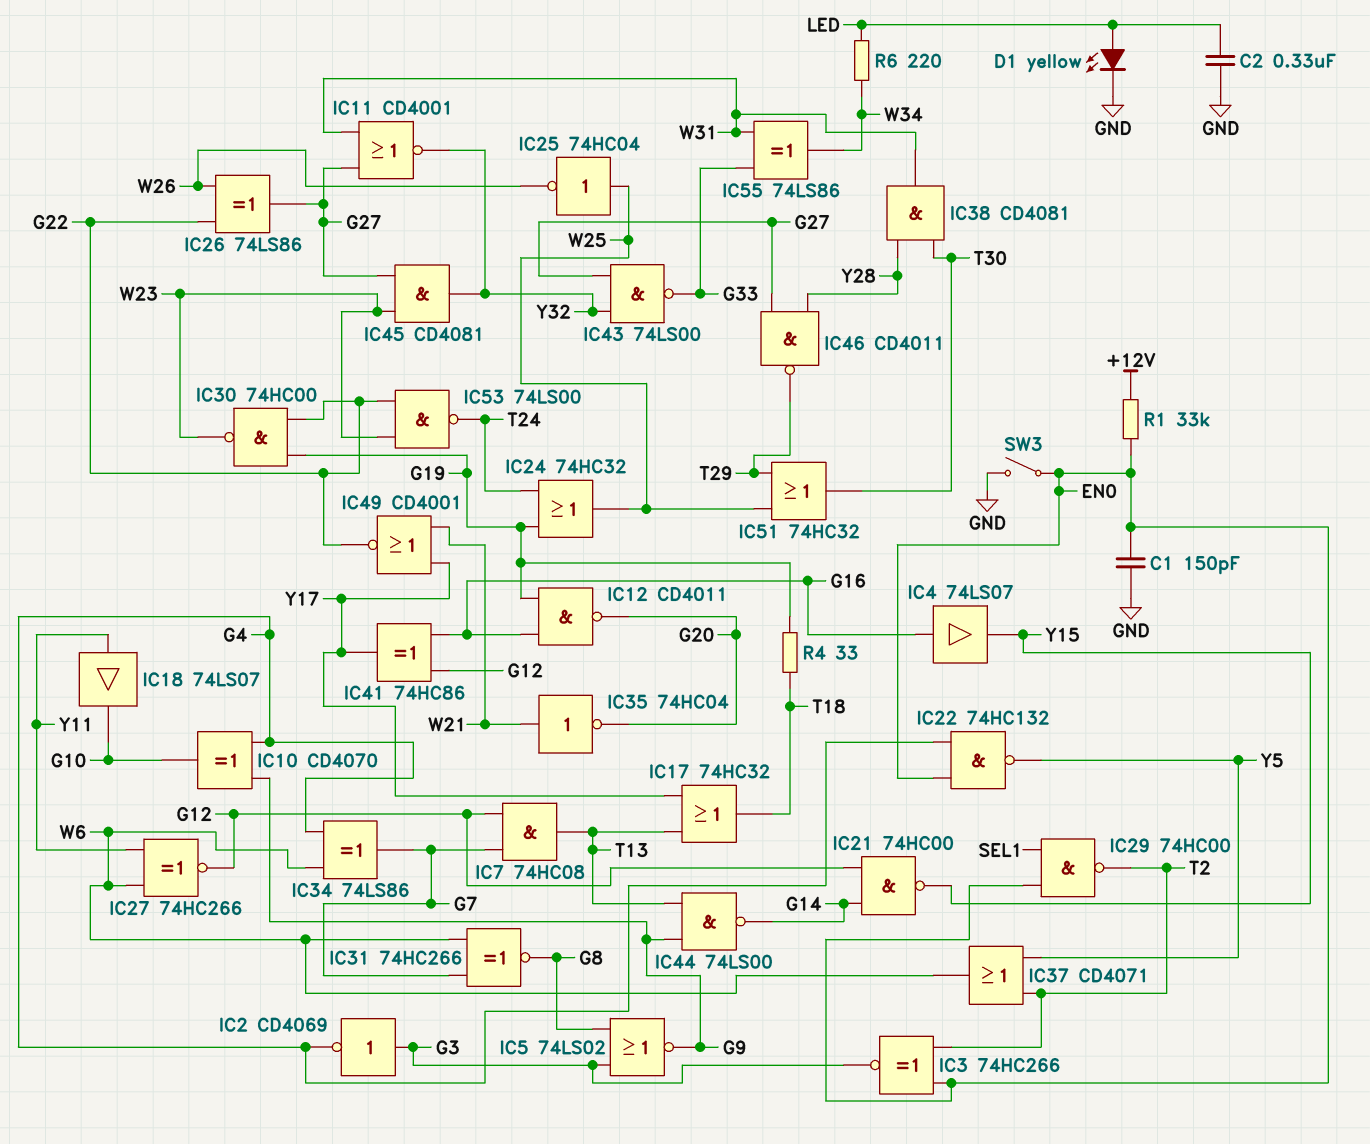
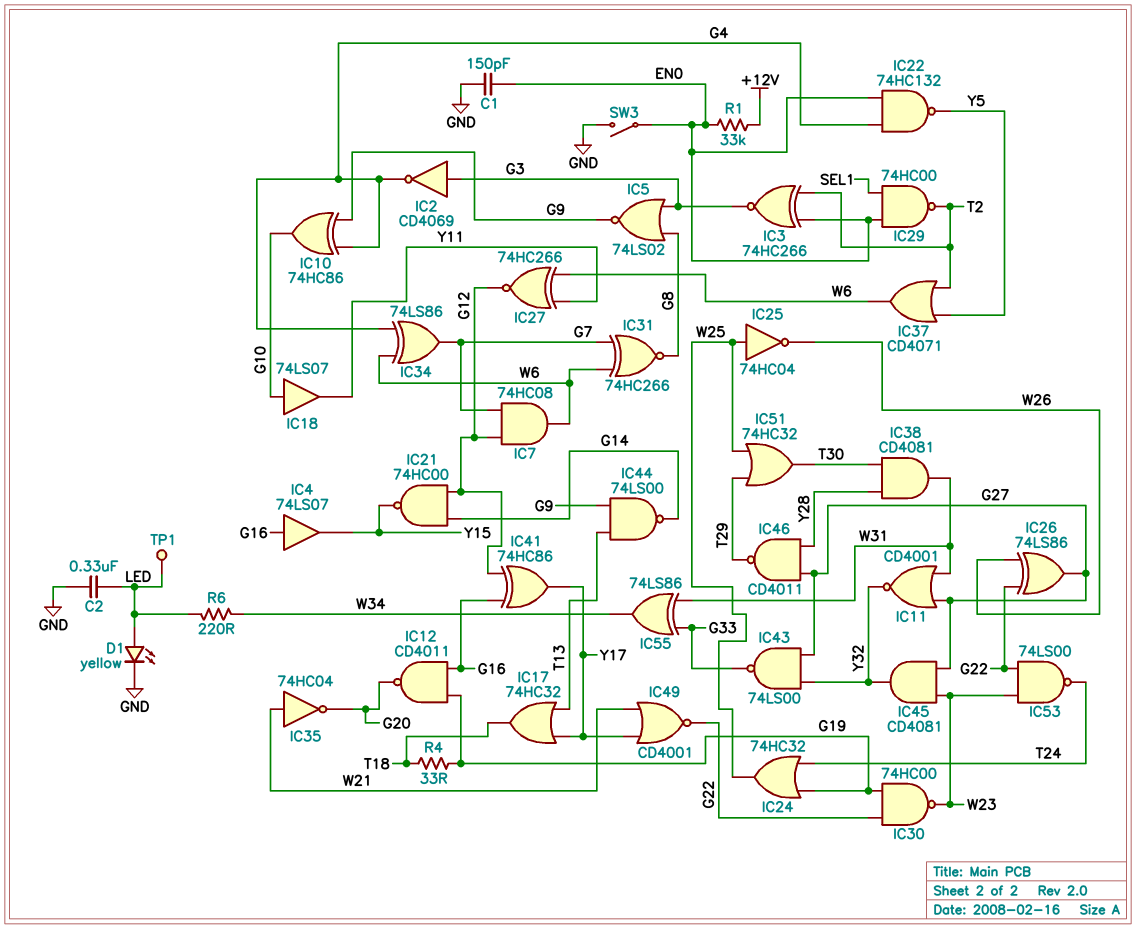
IC7: AND 74HC08 (in G7, in G12, out T13) -> AND 74HC08 (in G7, in G12, out W6)
IC10: XOR CD4070 (in G4, in G9, out G10) -> XOR 74HC86 (in G4, in G9, out G10)
IC18: buffer 74LS07 (in Y11, out G10) -> buffer 74LS07 (in G10, out Y11)
TP1: none -> test point (LED)

